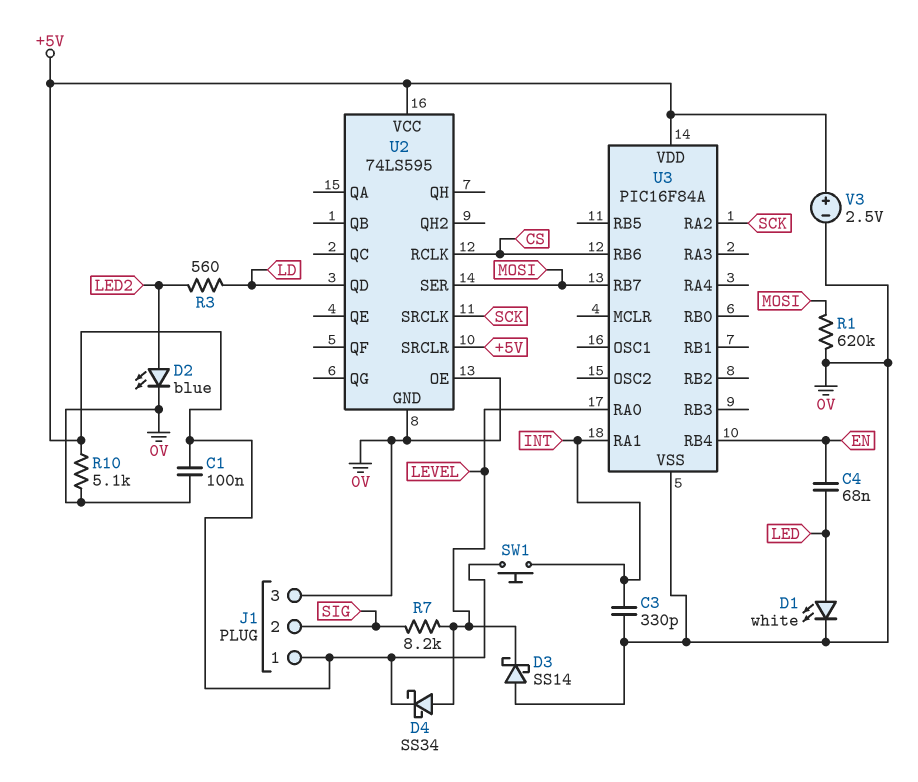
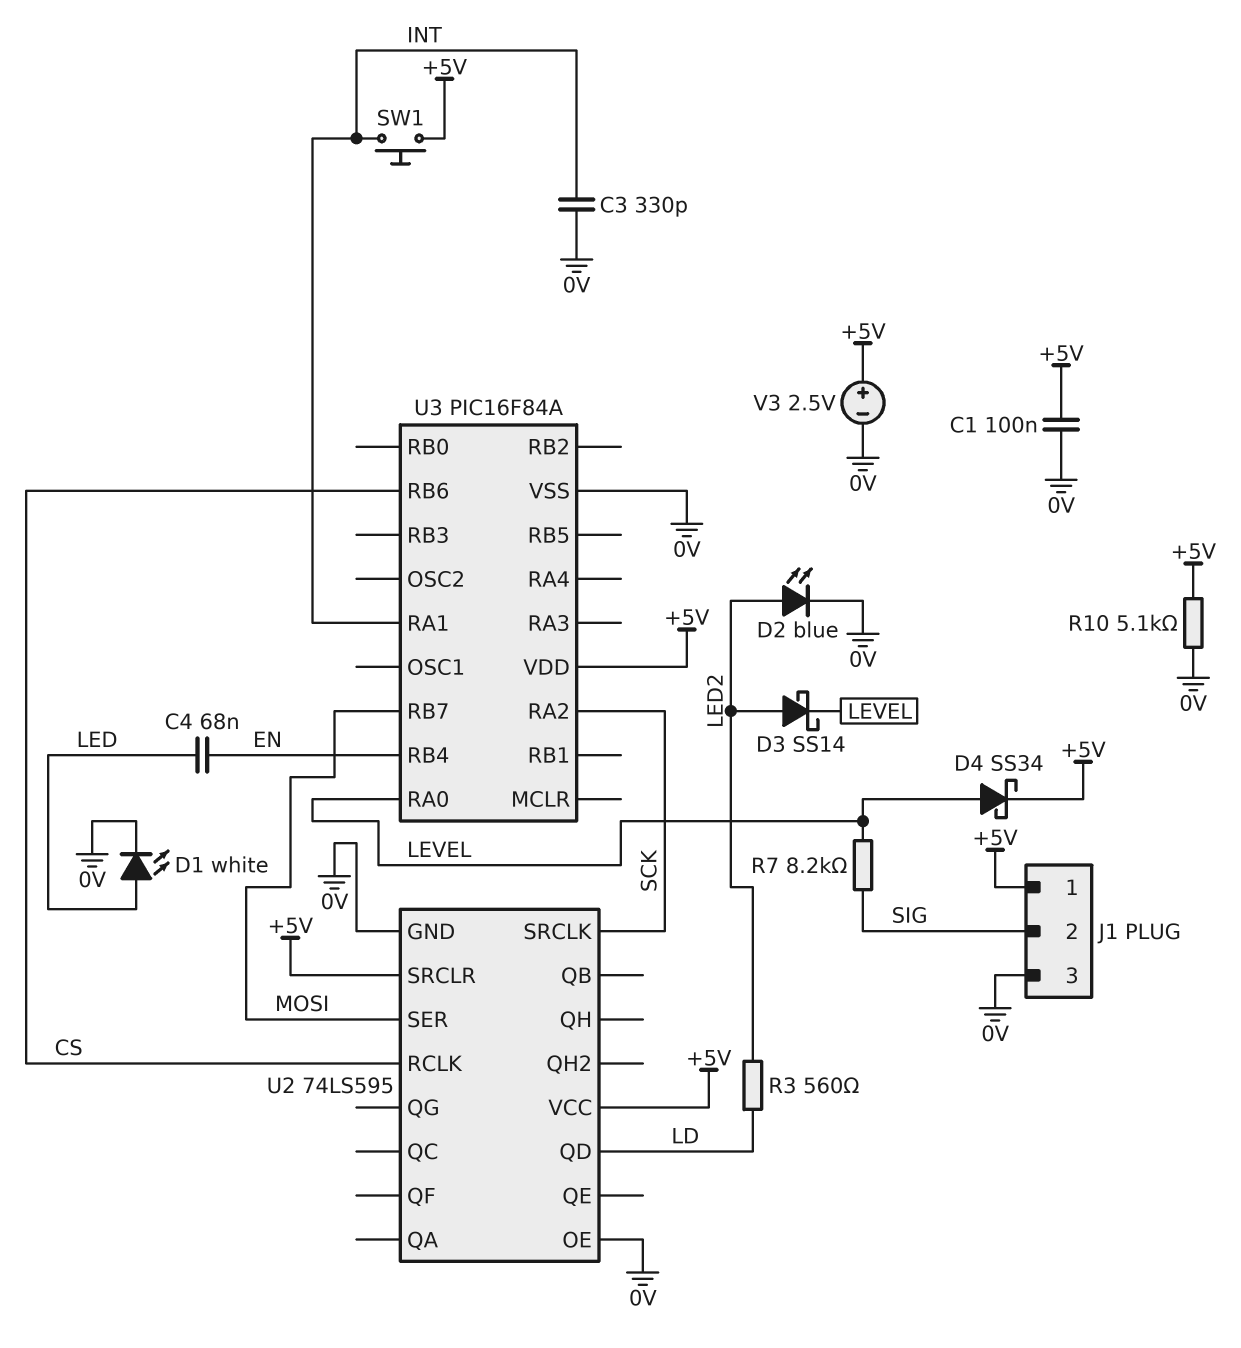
D3: schottky SS14 (A 0V, K LEVEL) -> schottky SS14 (A LED2, K LEVEL)
R1: 620k (0V, MOSI) -> none

